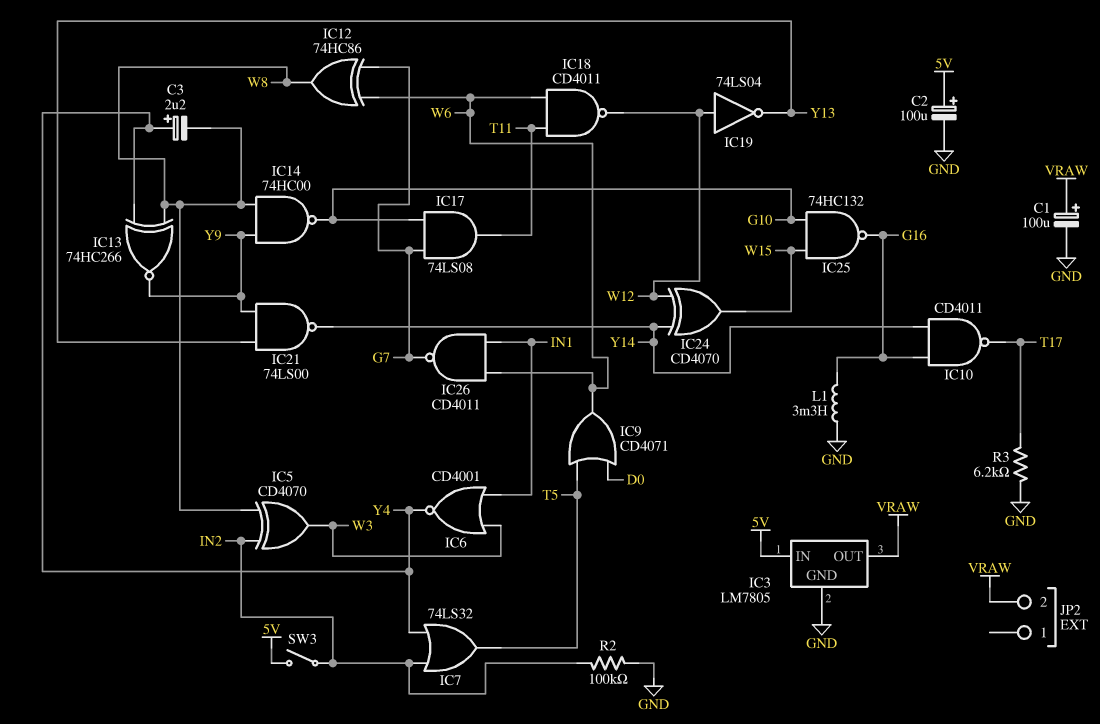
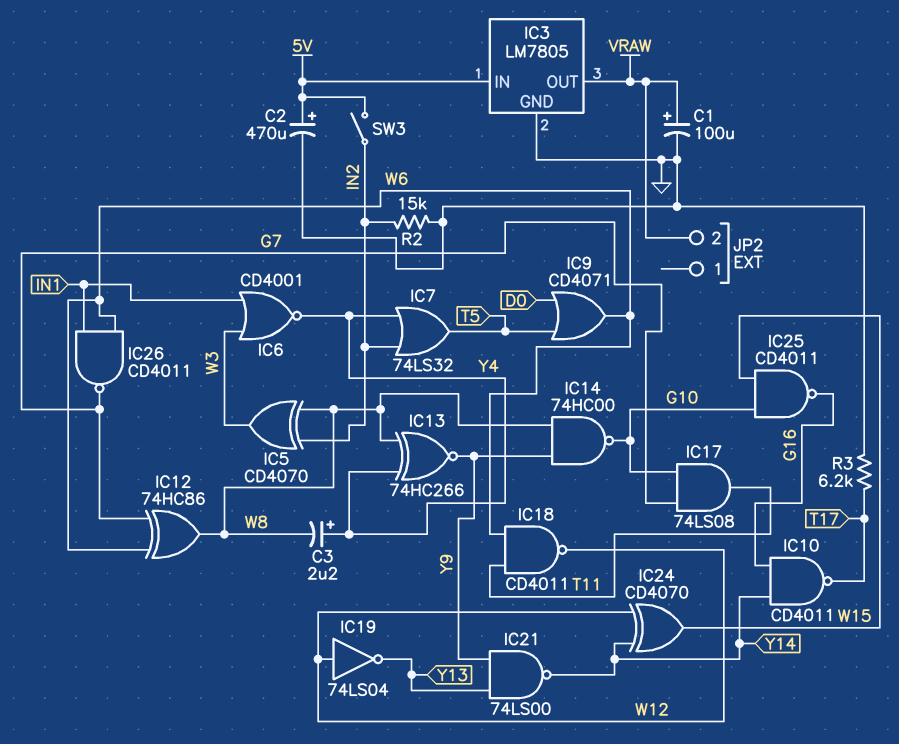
C2: 100uF (plus 5V, minus GND) -> 470uF (plus 5V, minus GND)
IC25: NAND 74HC132 (in G10, in W15, out G16) -> NAND CD4011 (in G10, in W15, out G16)
L1: 3.3mH (G16, GND) -> none
R2: 100k (GND, IN2) -> 15k (GND, IN2)

